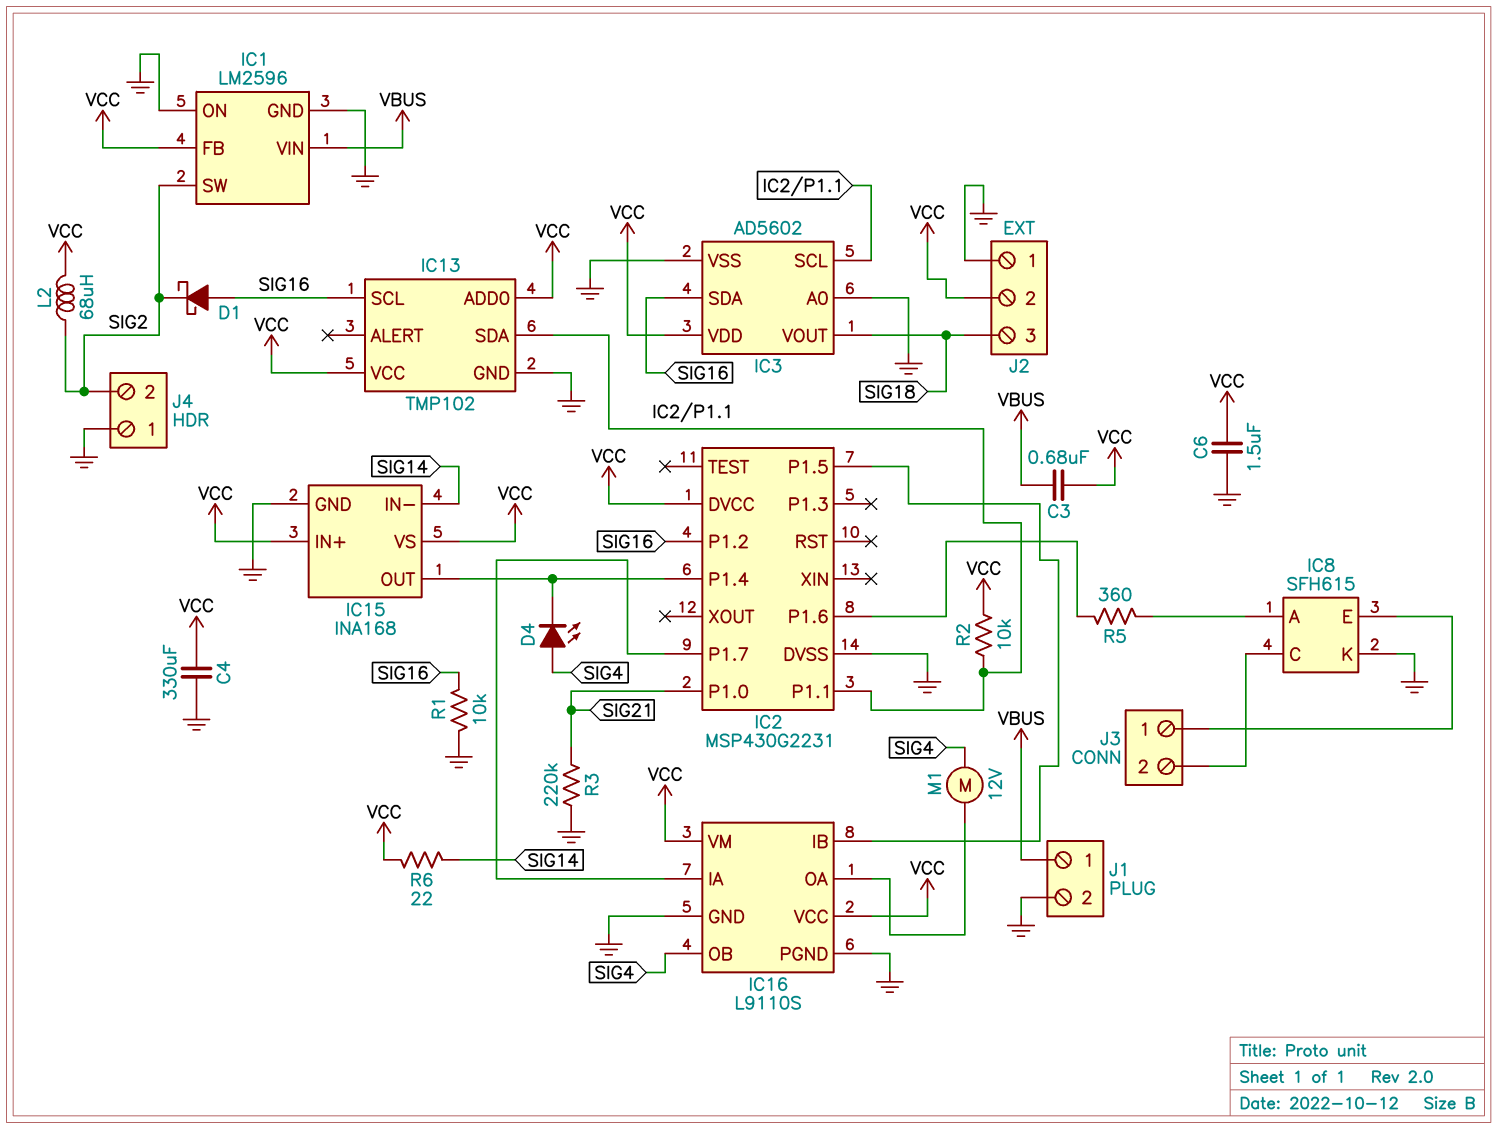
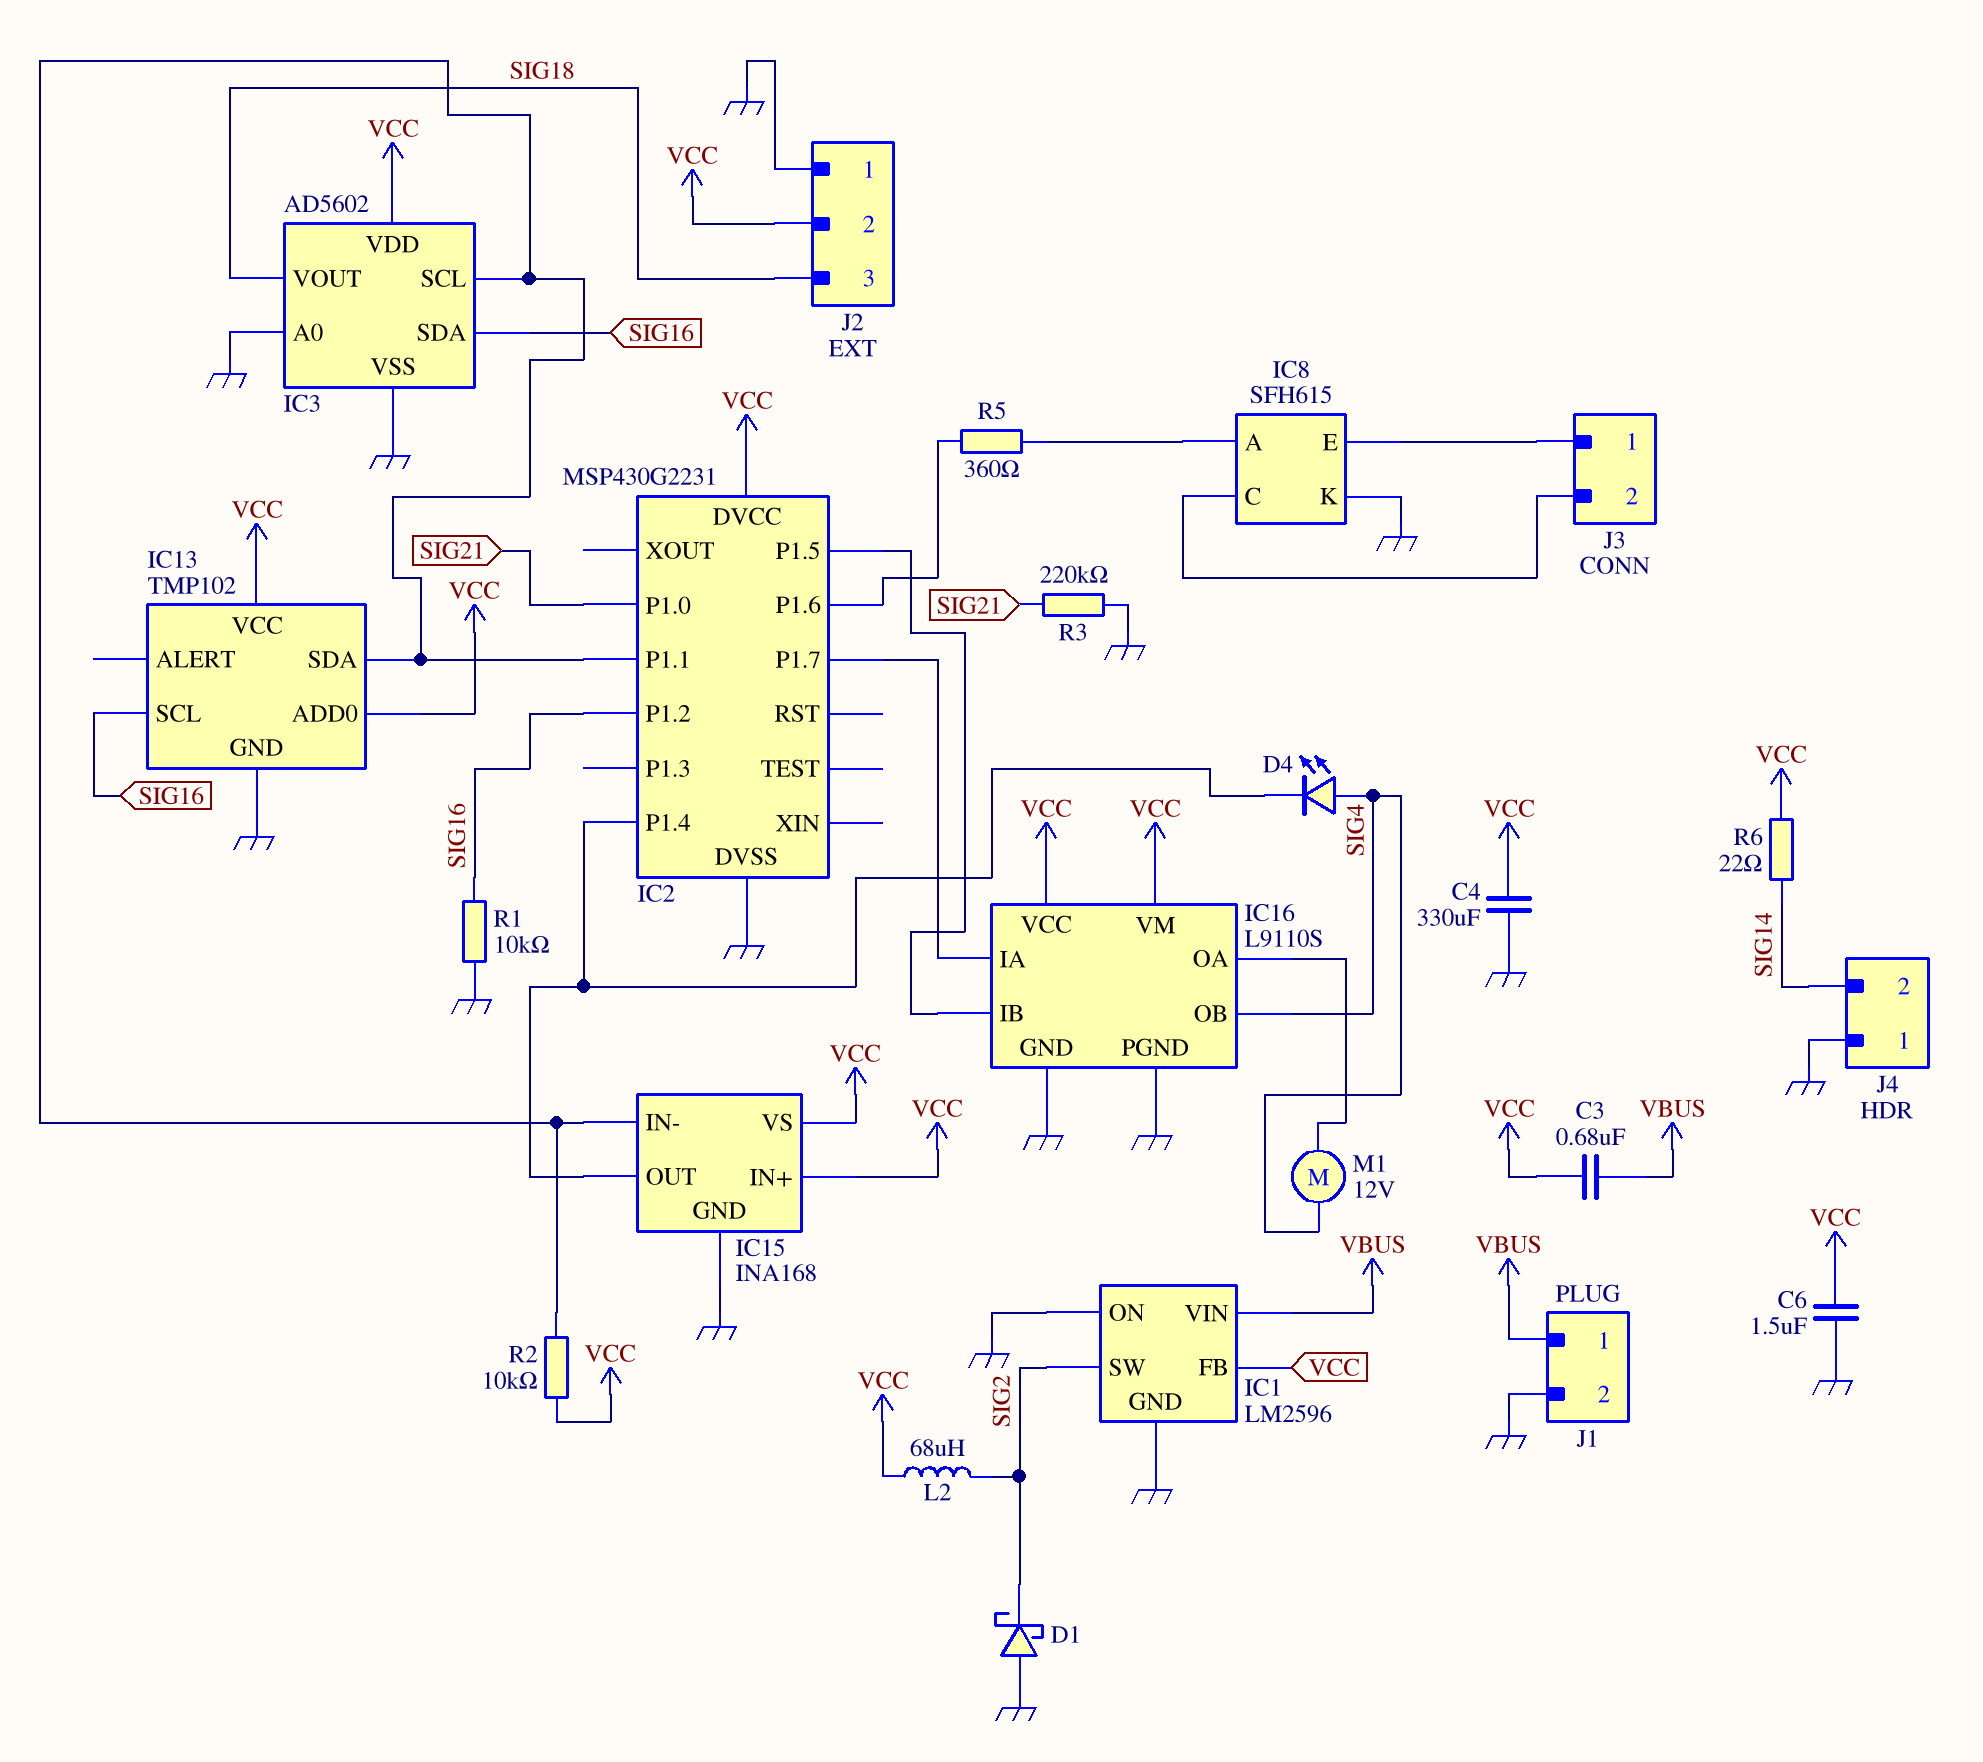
D1: schottky (A SIG16, K SIG2) -> schottky (A GND, K SIG2)
IC15 pin IN-: SIG14 -> IC2/P1.1
J4 pin 2: SIG2 -> SIG14

